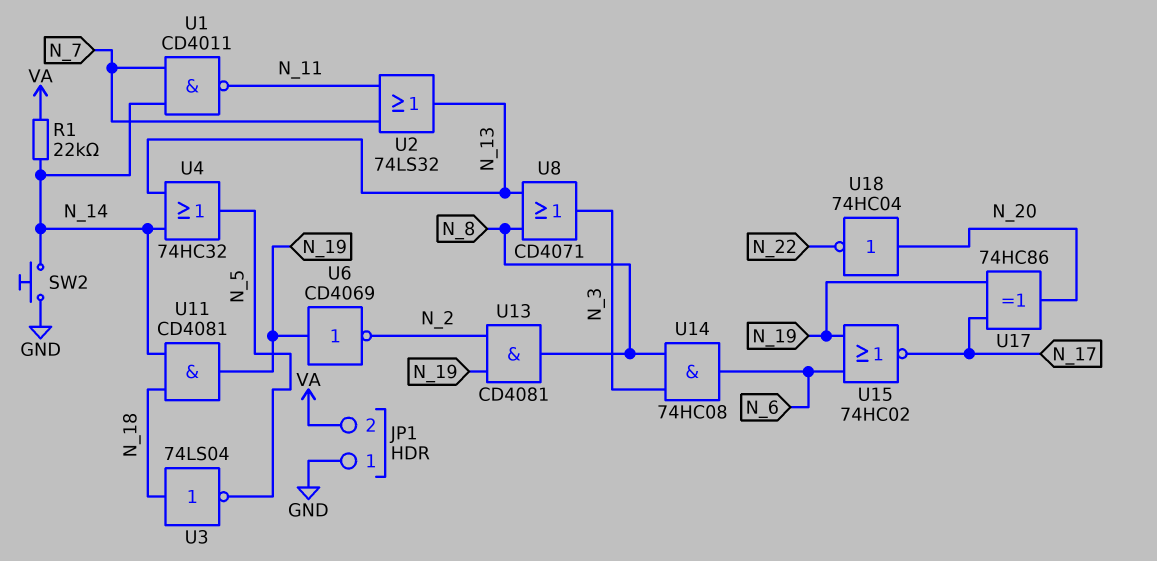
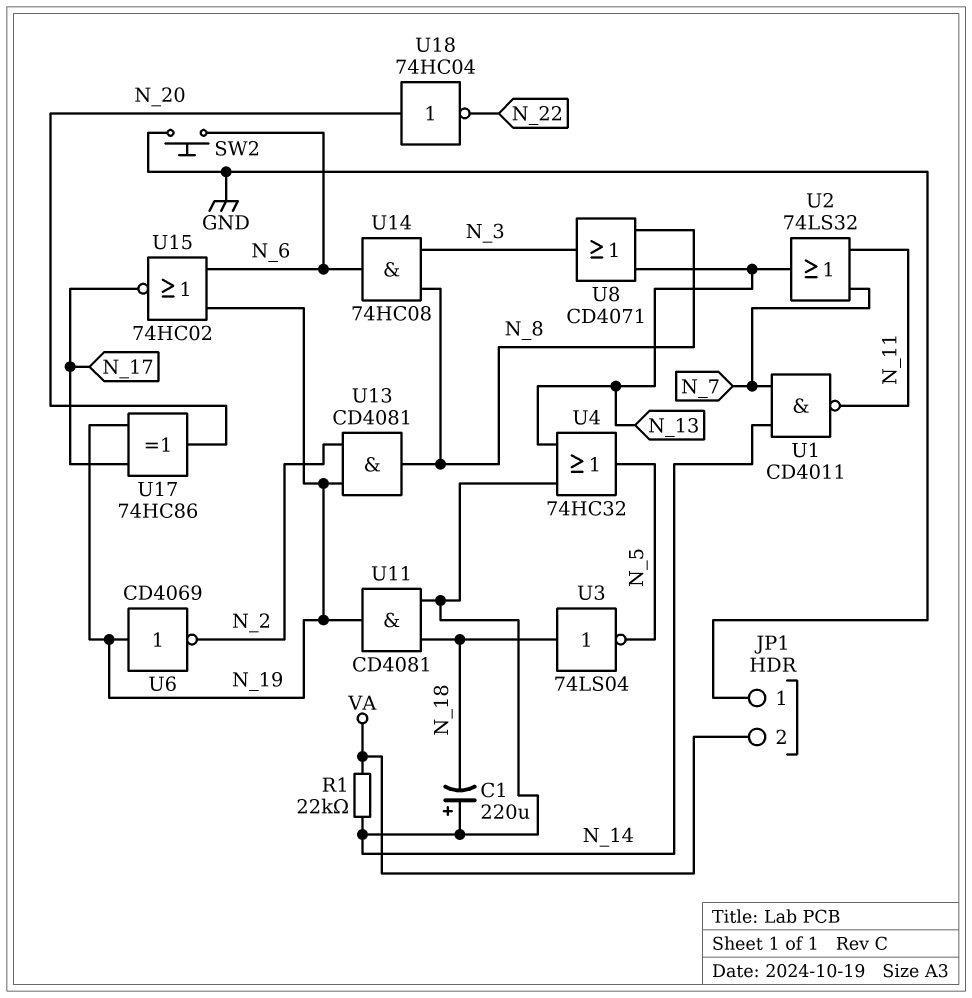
C1: none -> 220uF (plus N_14, minus N_18)
SW2: button (GND, N_14) -> button (GND, N_6)

